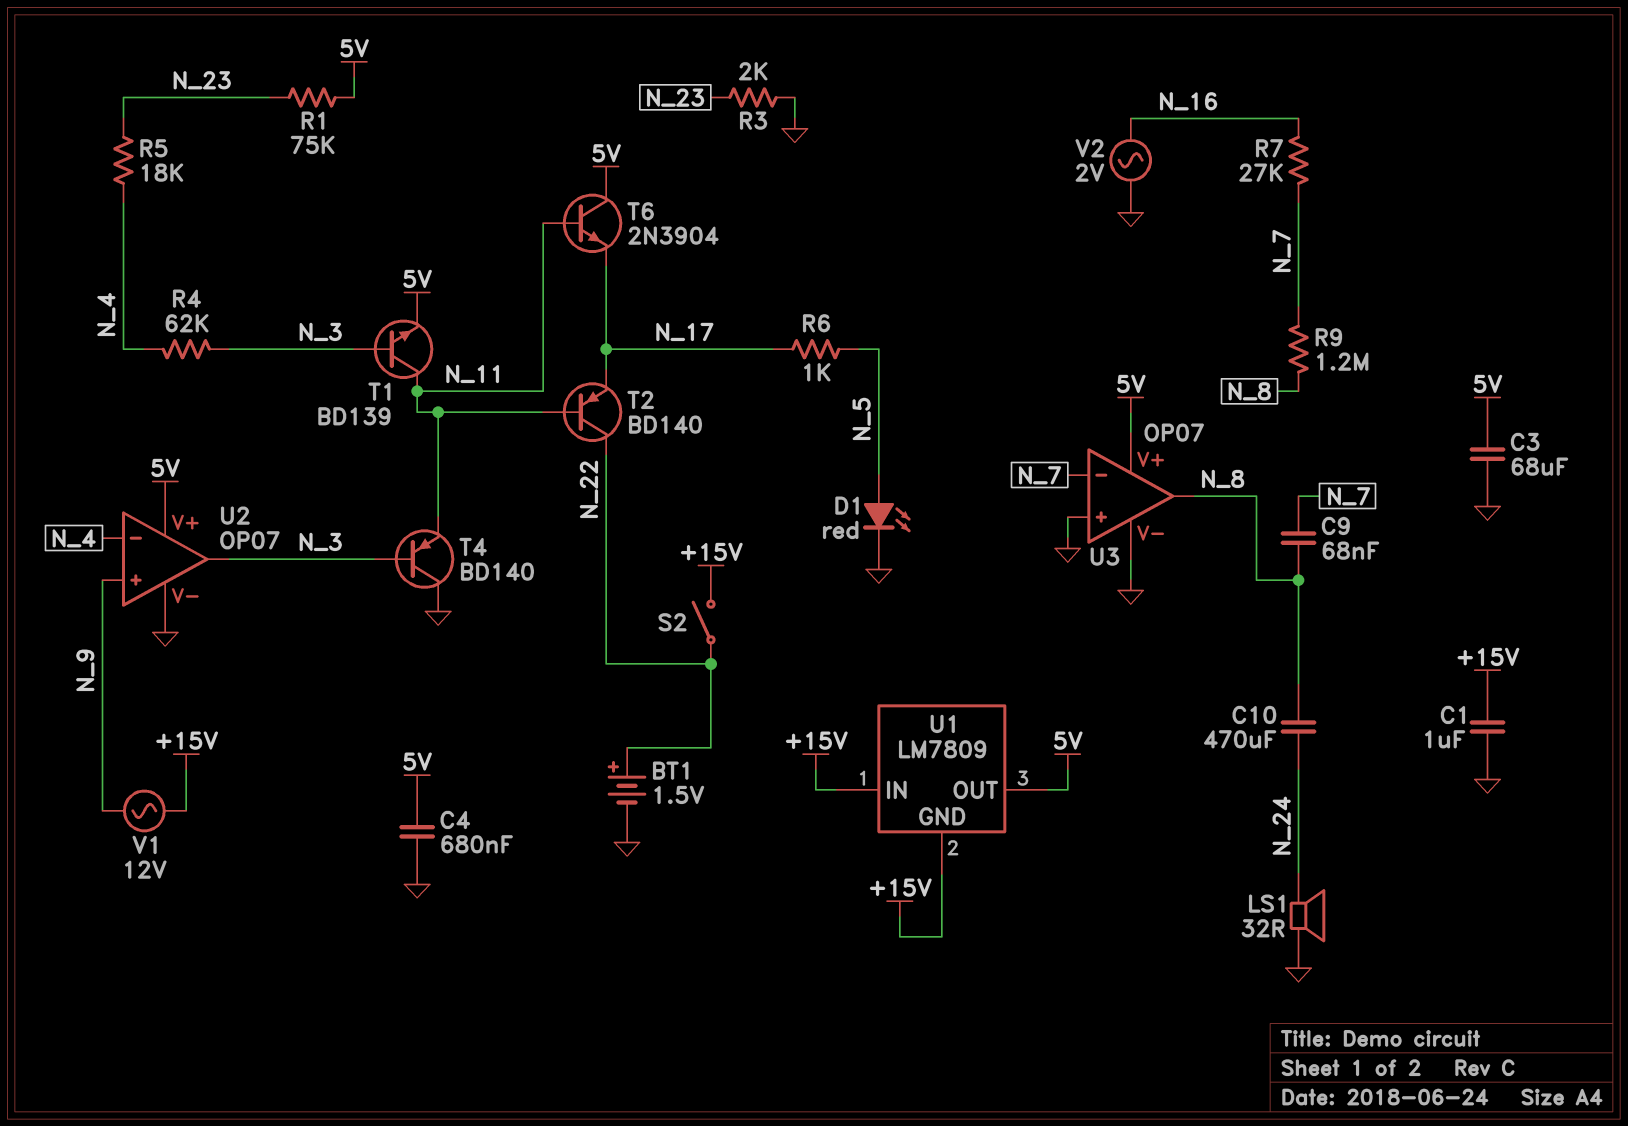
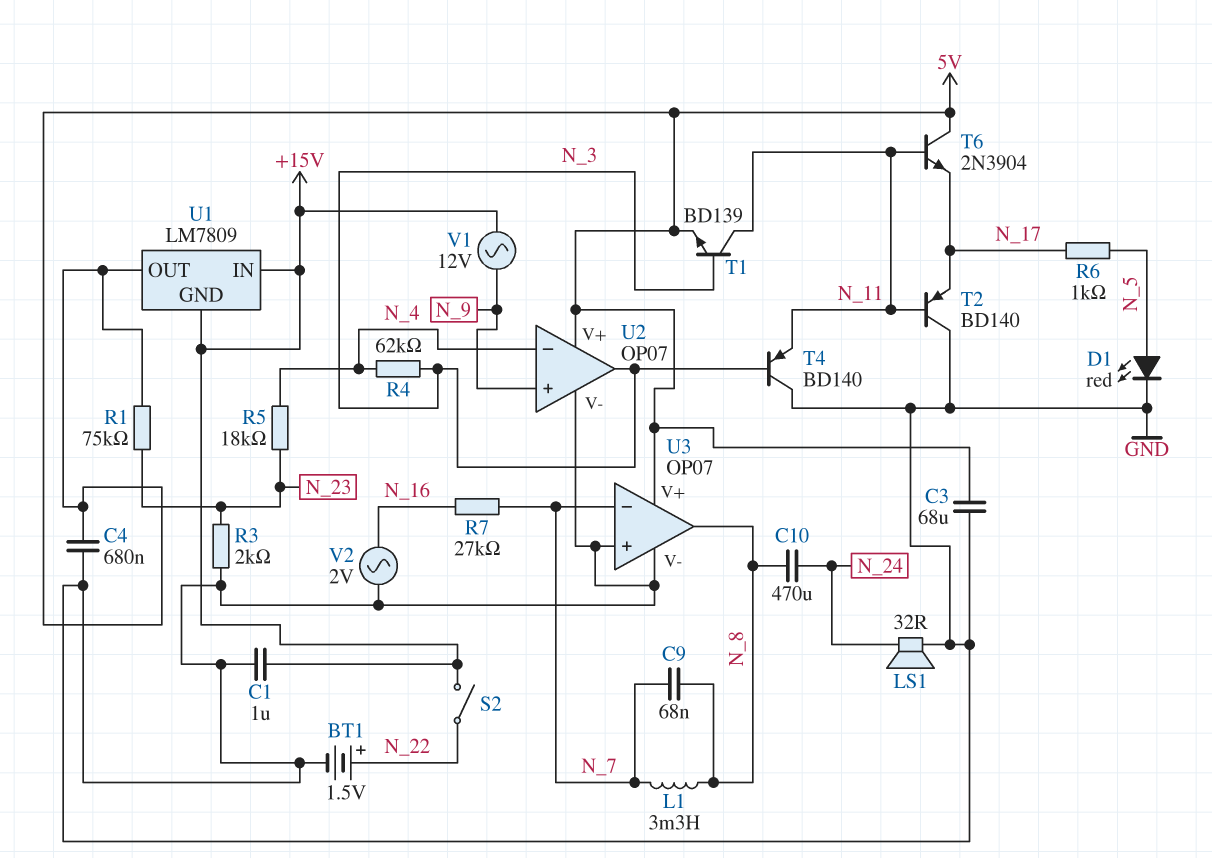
L1: none -> 3.3mH (N_7, N_8)
R9: 1.2M (N_7, N_8) -> none
T2: PNP BD140 (B N_11, C N_22, E N_17) -> PNP BD140 (B N_11, C GND, E N_17)

